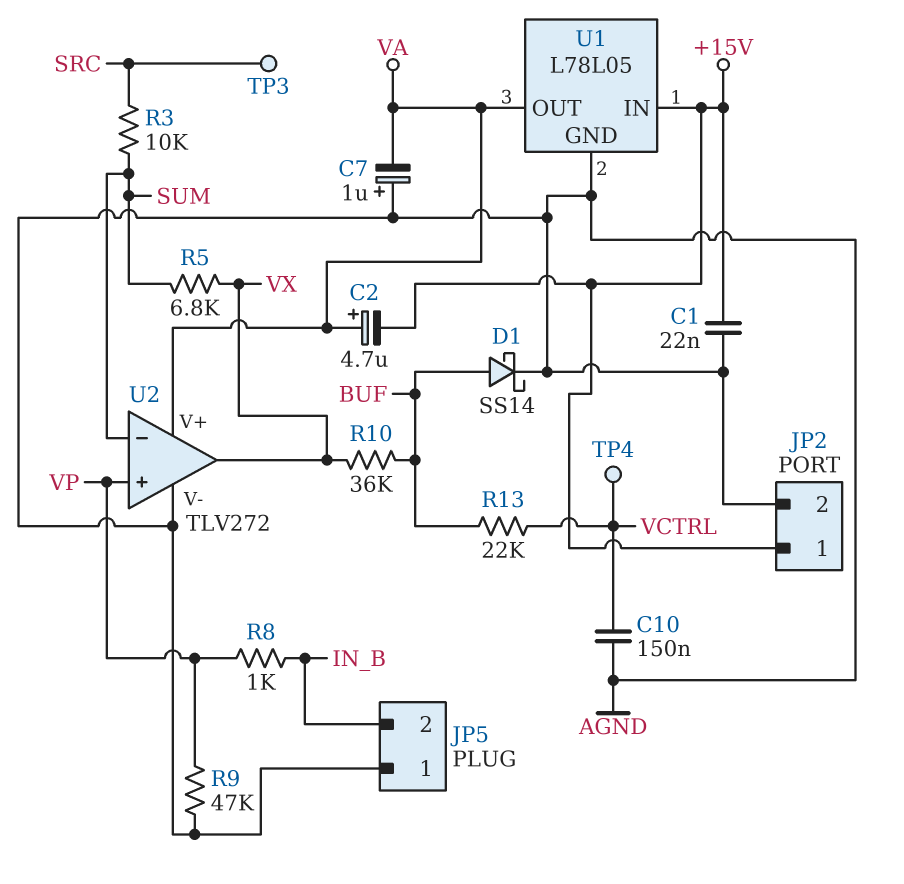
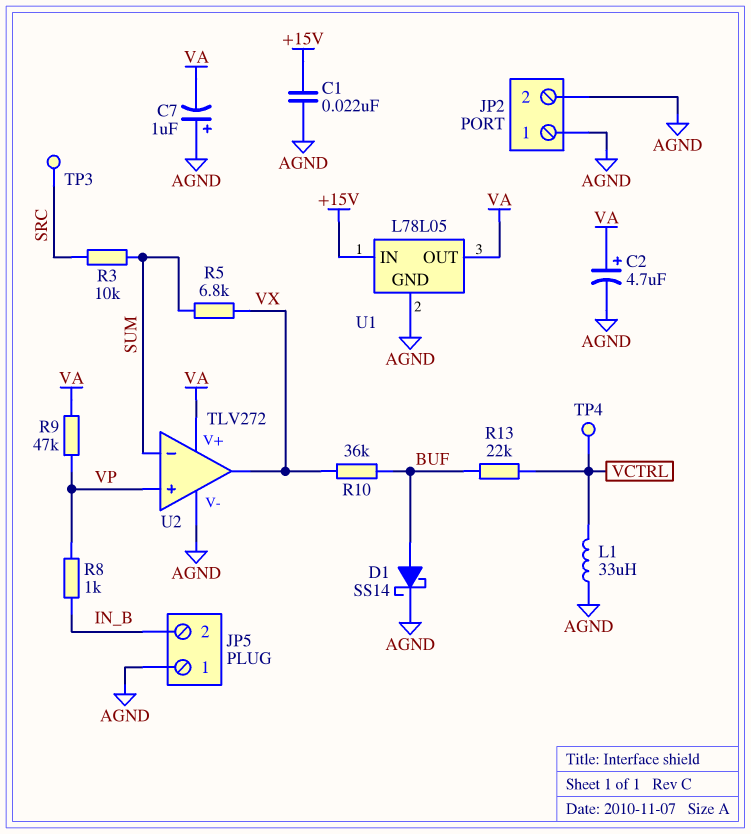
C2: 4.7uF (plus VA, minus +15V) -> 4.7uF (plus VA, minus AGND)
C10: 150nF (AGND, VCTRL) -> none
JP2 pin 1: +15V -> AGND
L1: none -> 33uH (AGND, VCTRL)
R9: 47k (AGND, VP) -> 47k (VA, VP)

